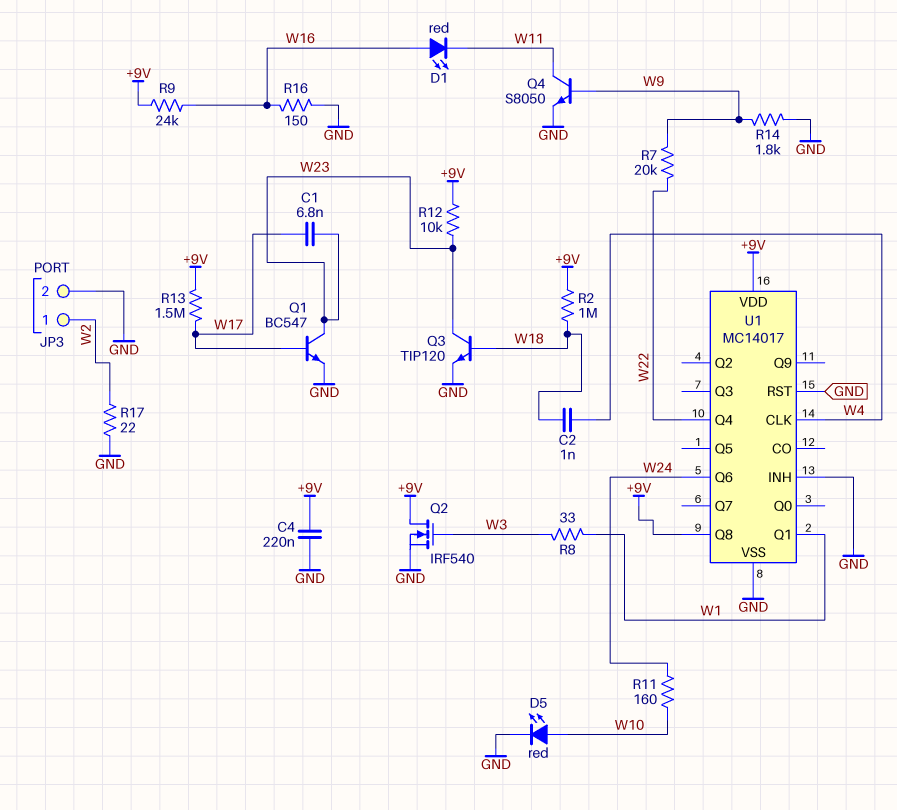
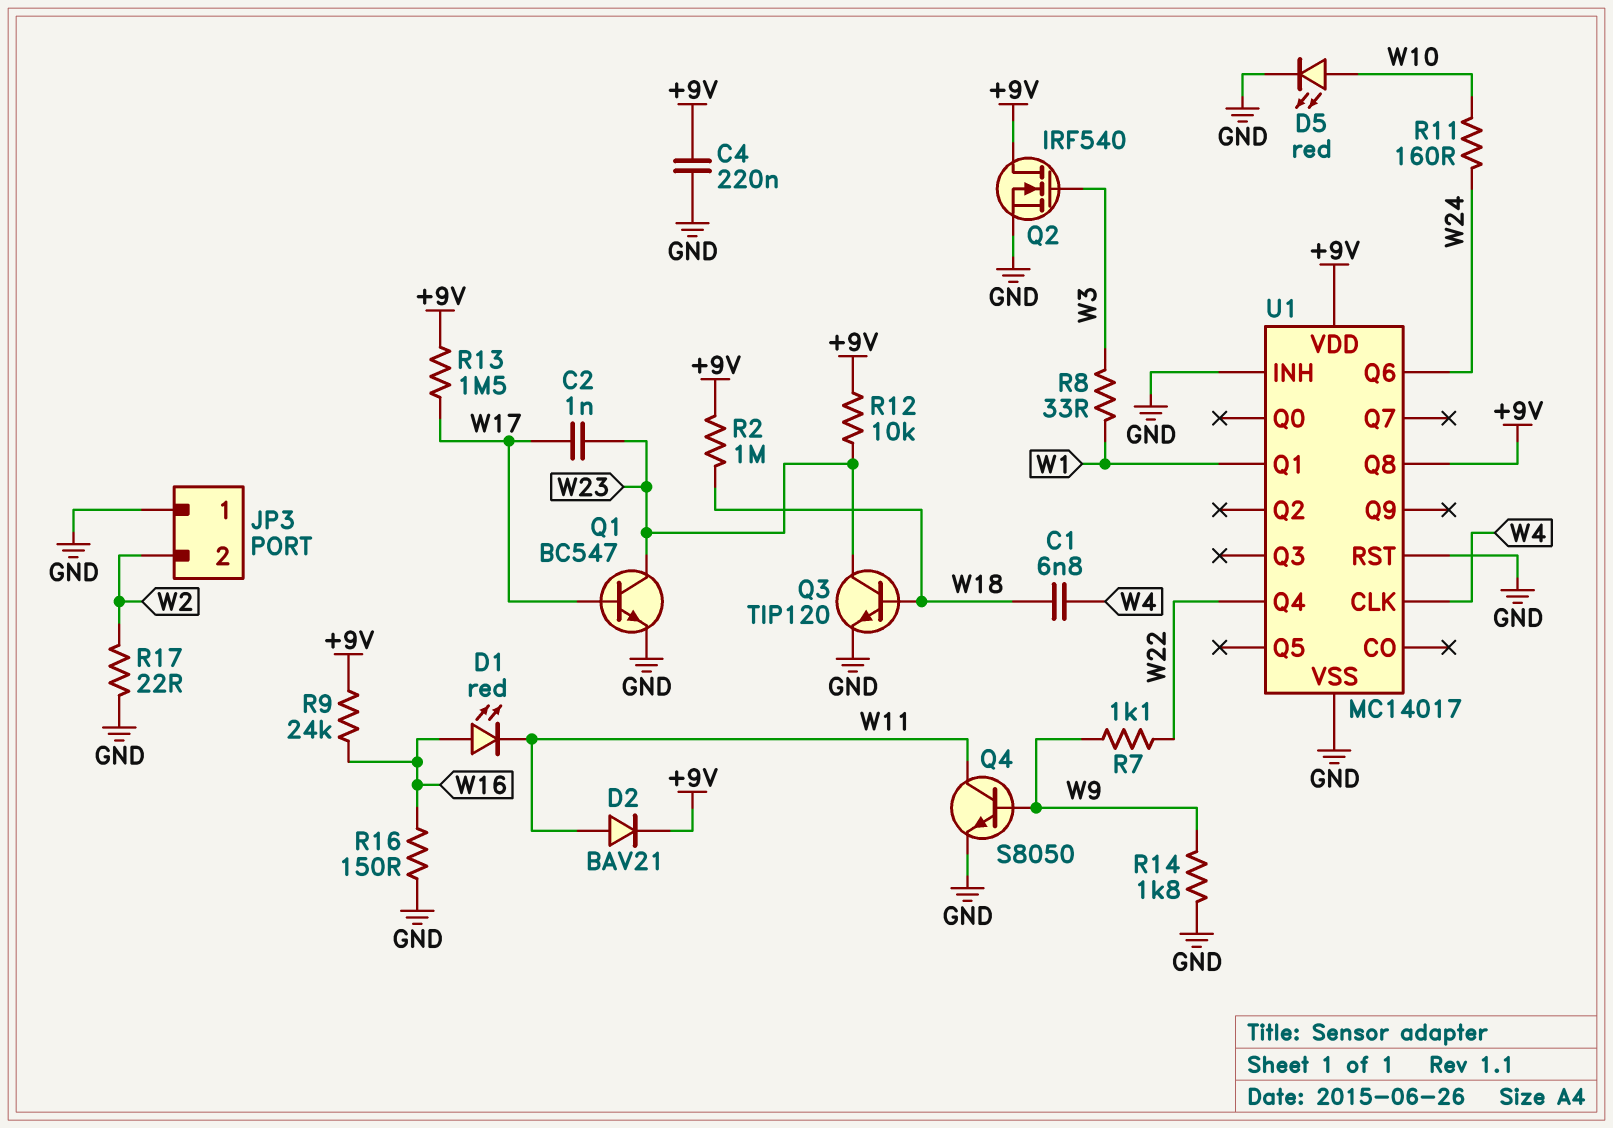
C1: 6.8nF (W17, W23) -> 6.8nF (W4, W18)
C2: 1nF (W4, W18) -> 1nF (W17, W23)
D2: none -> diode BAV21 (A W11, K +9V)
JP3 pin 1: W2 -> GND
JP3 pin 2: GND -> W2
R7: 20k (W9, W22) -> 1.1k (W9, W22)

